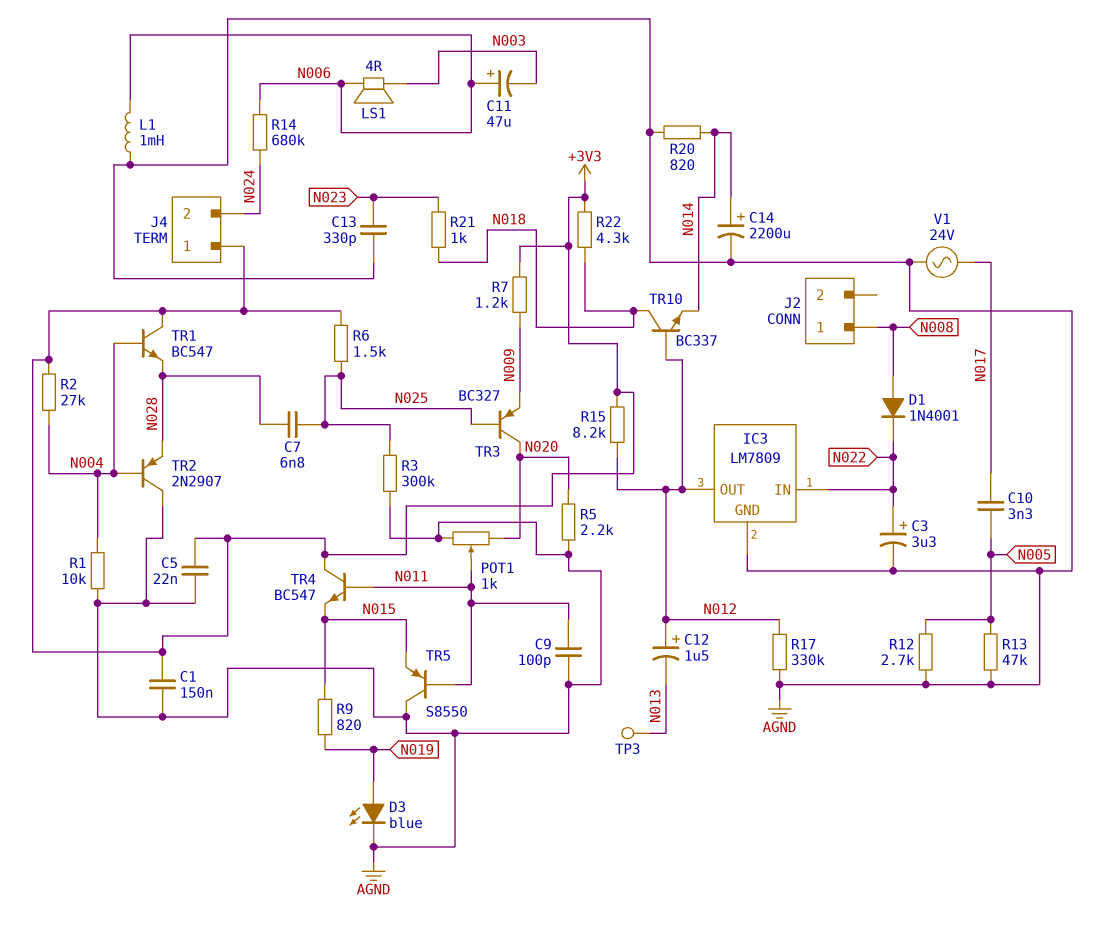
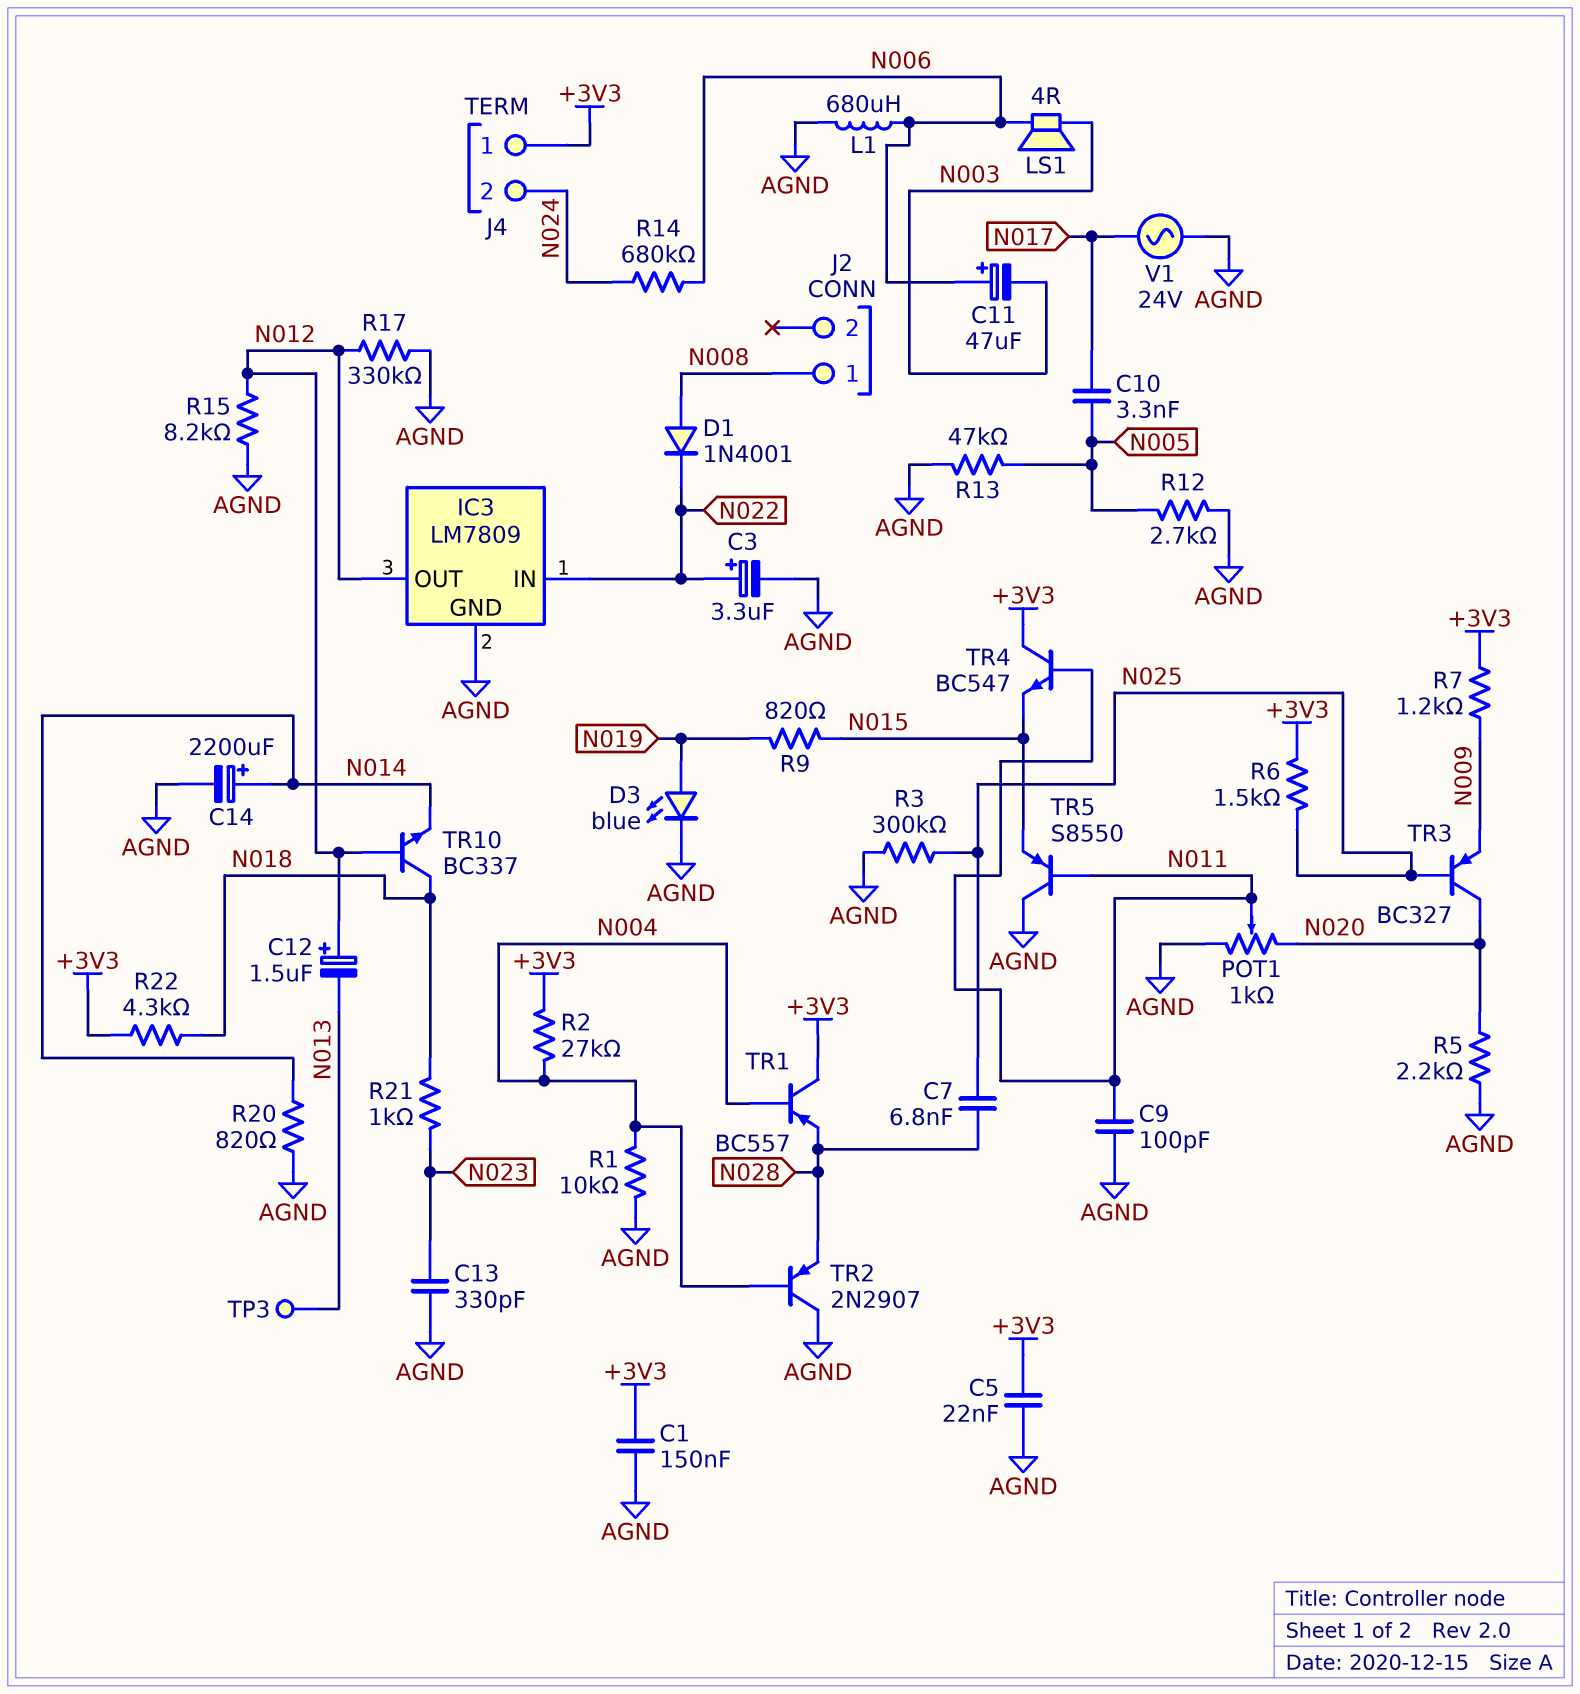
L1: 1mH (AGND, N006) -> 680uH (AGND, N006)
R15: 8.2k (+3V3, N012) -> 8.2k (AGND, N012)
TR1: NPN BC547 (B N004, C +3V3, E N028) -> PNP BC557 (B N004, C +3V3, E N028)

